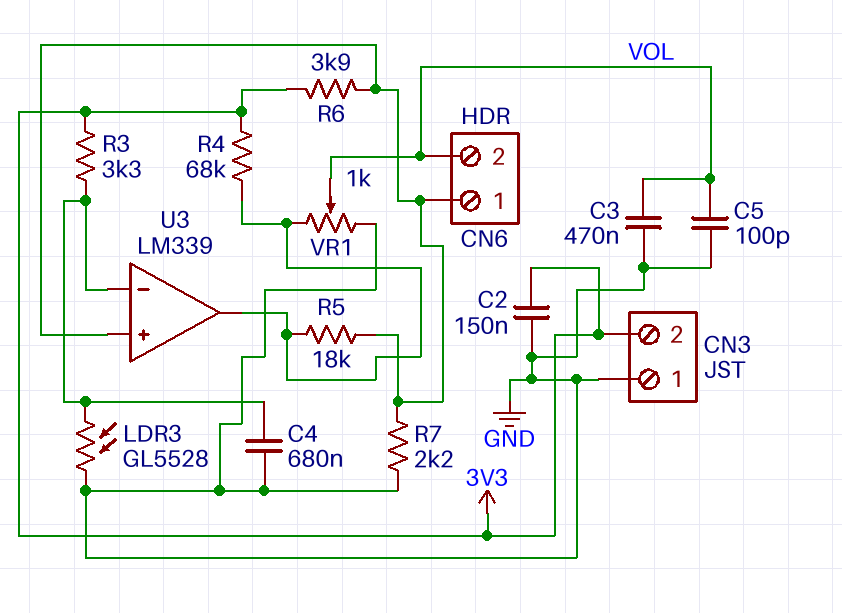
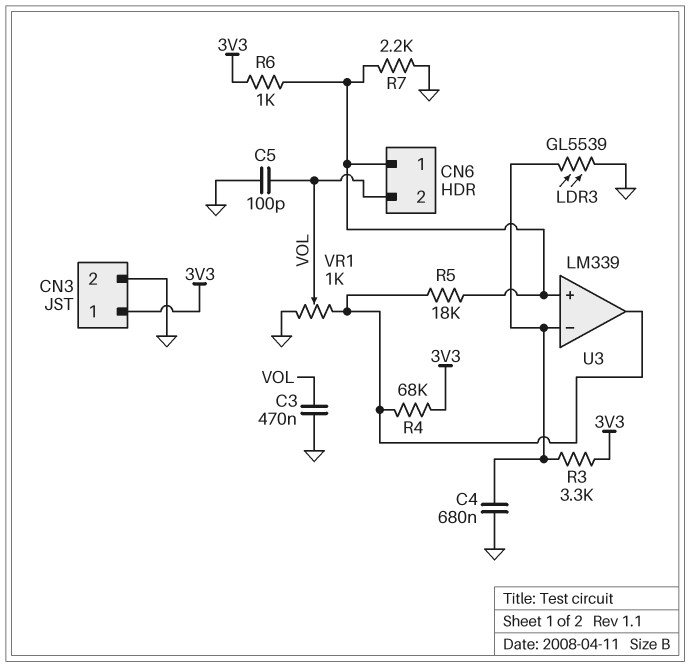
C2: 150nF (3V3, GND) -> none
CN3 pin 1: GND -> 3V3
CN3 pin 2: 3V3 -> GND
LDR3: GL5528 (GND, U3/in-) -> GL5539 (GND, U3/in-)
R6: 3.9k (3V3, CN6/1) -> 1k (3V3, CN6/1)

